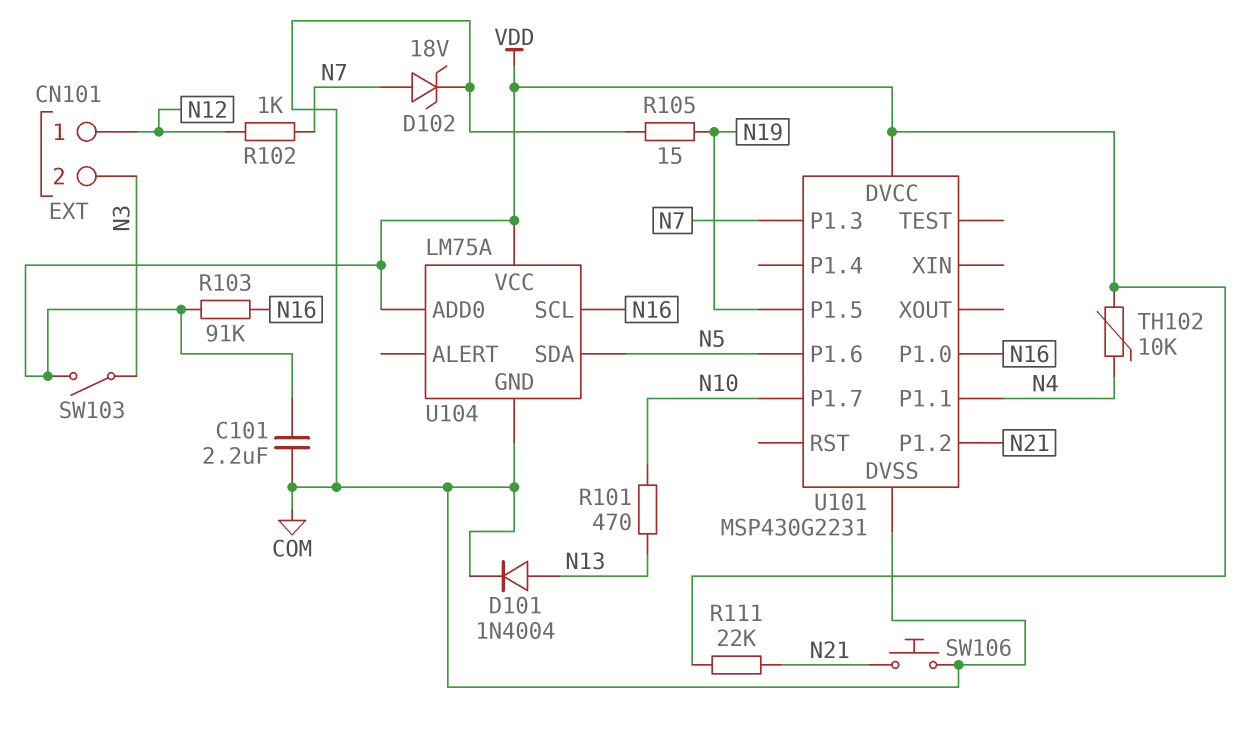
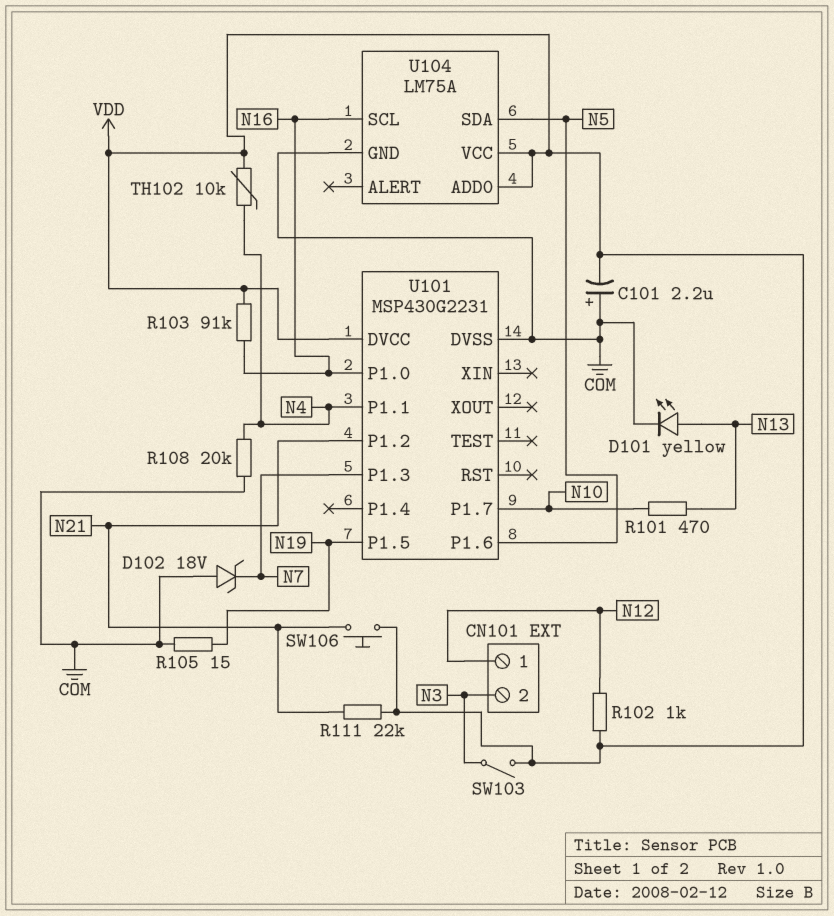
C101: 2.2uF (COM, VDD) -> 2.2uF (plus COM, minus VDD)
D101: diode 1N4004 (A N13, K COM) -> LED yellow (A N13, K COM)
D102: zener 18V (A N7, K COM) -> zener 18V (A COM, K N7)
R102: 1k (N7, N12) -> 1k (N12, VDD)
R108: none -> 20k (COM, N4)
SW106: button (COM, N21) -> button (N21, VDD)

